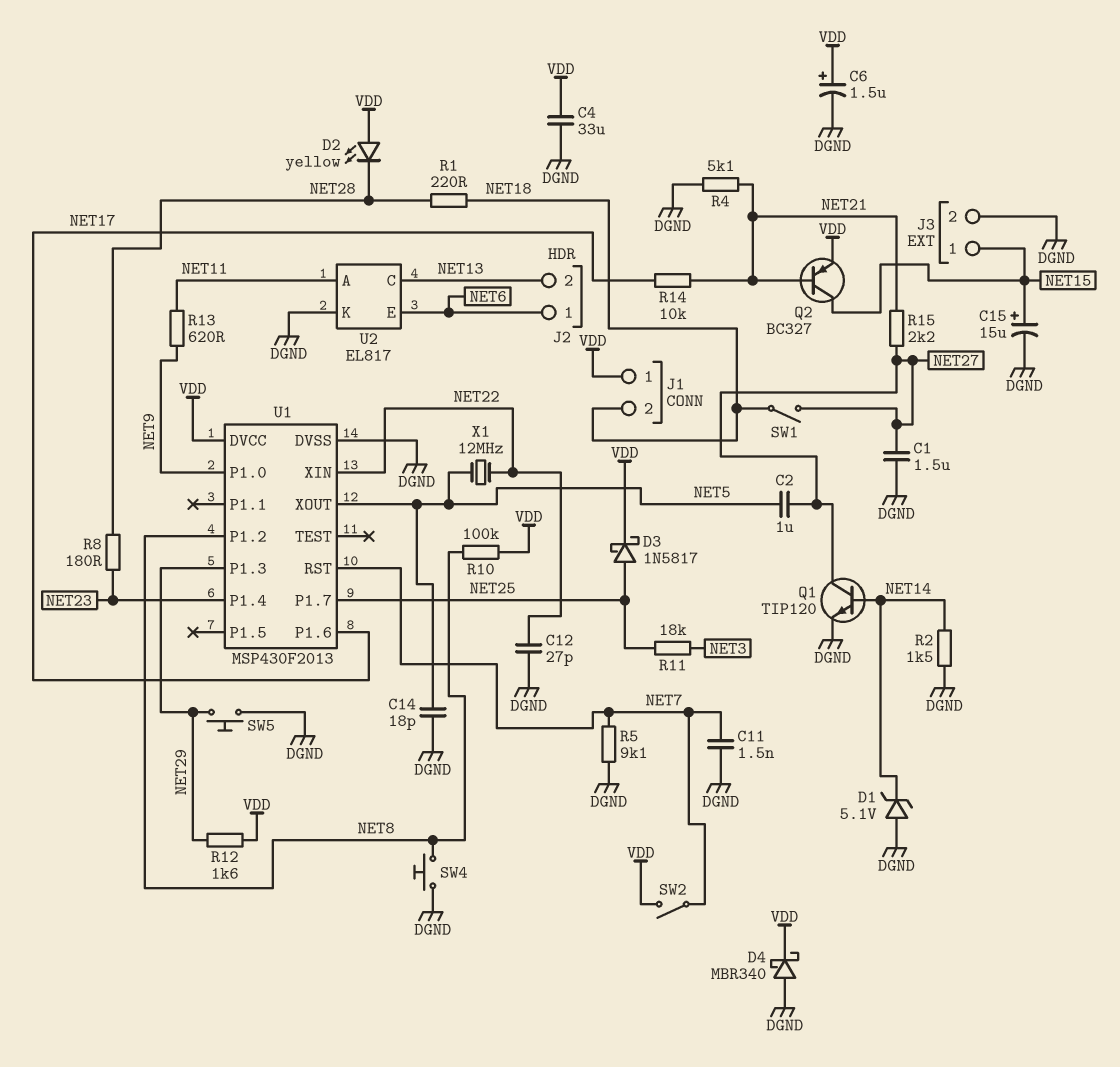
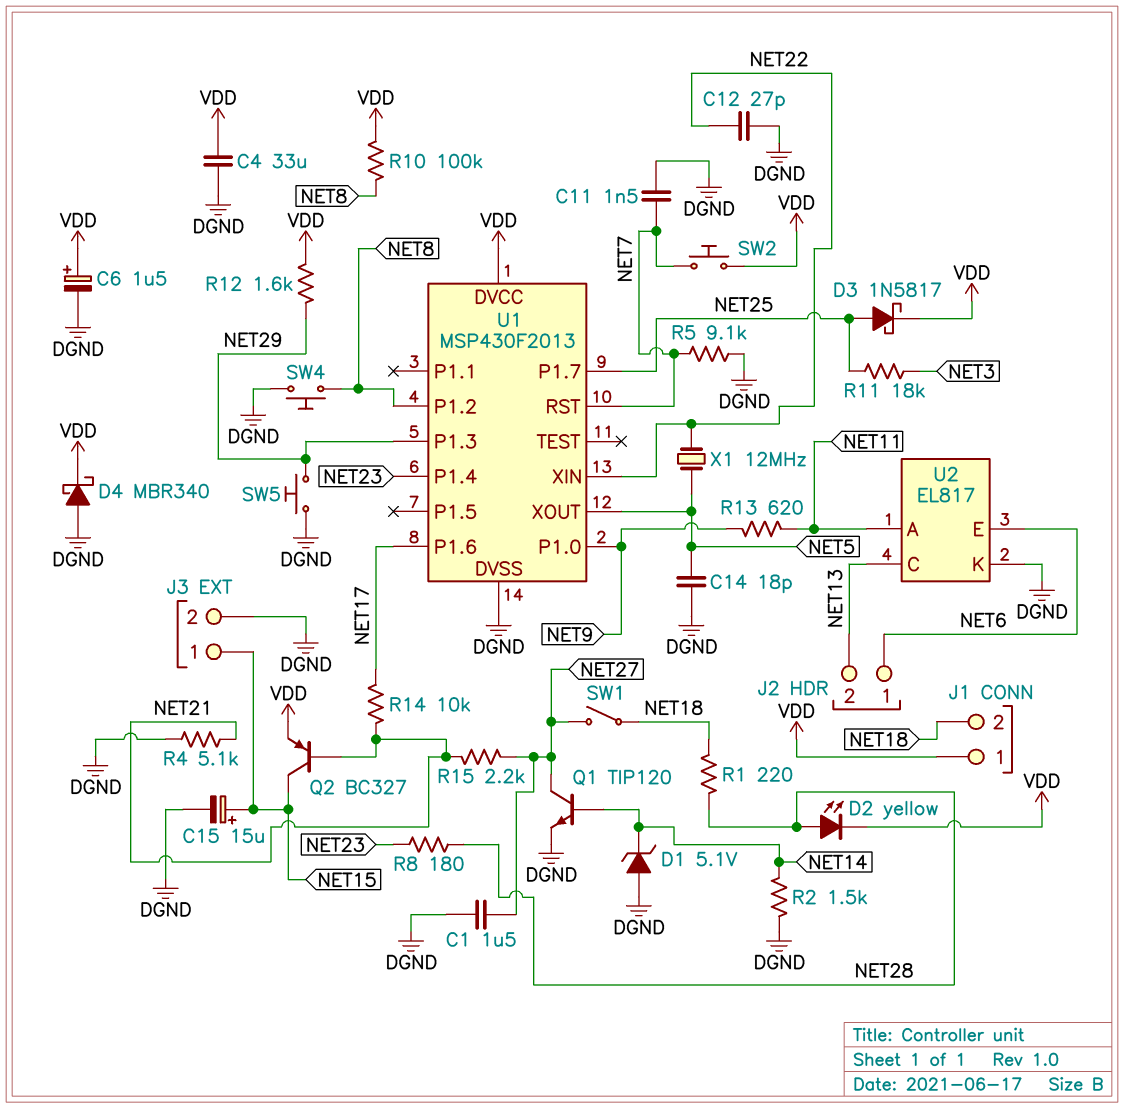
C2: 1uF (NET5, NET27) -> none
D2: LED yellow (A VDD, K NET28) -> LED yellow (A NET28, K VDD)
SW2: switch (NET7, VDD) -> button (NET7, VDD)

